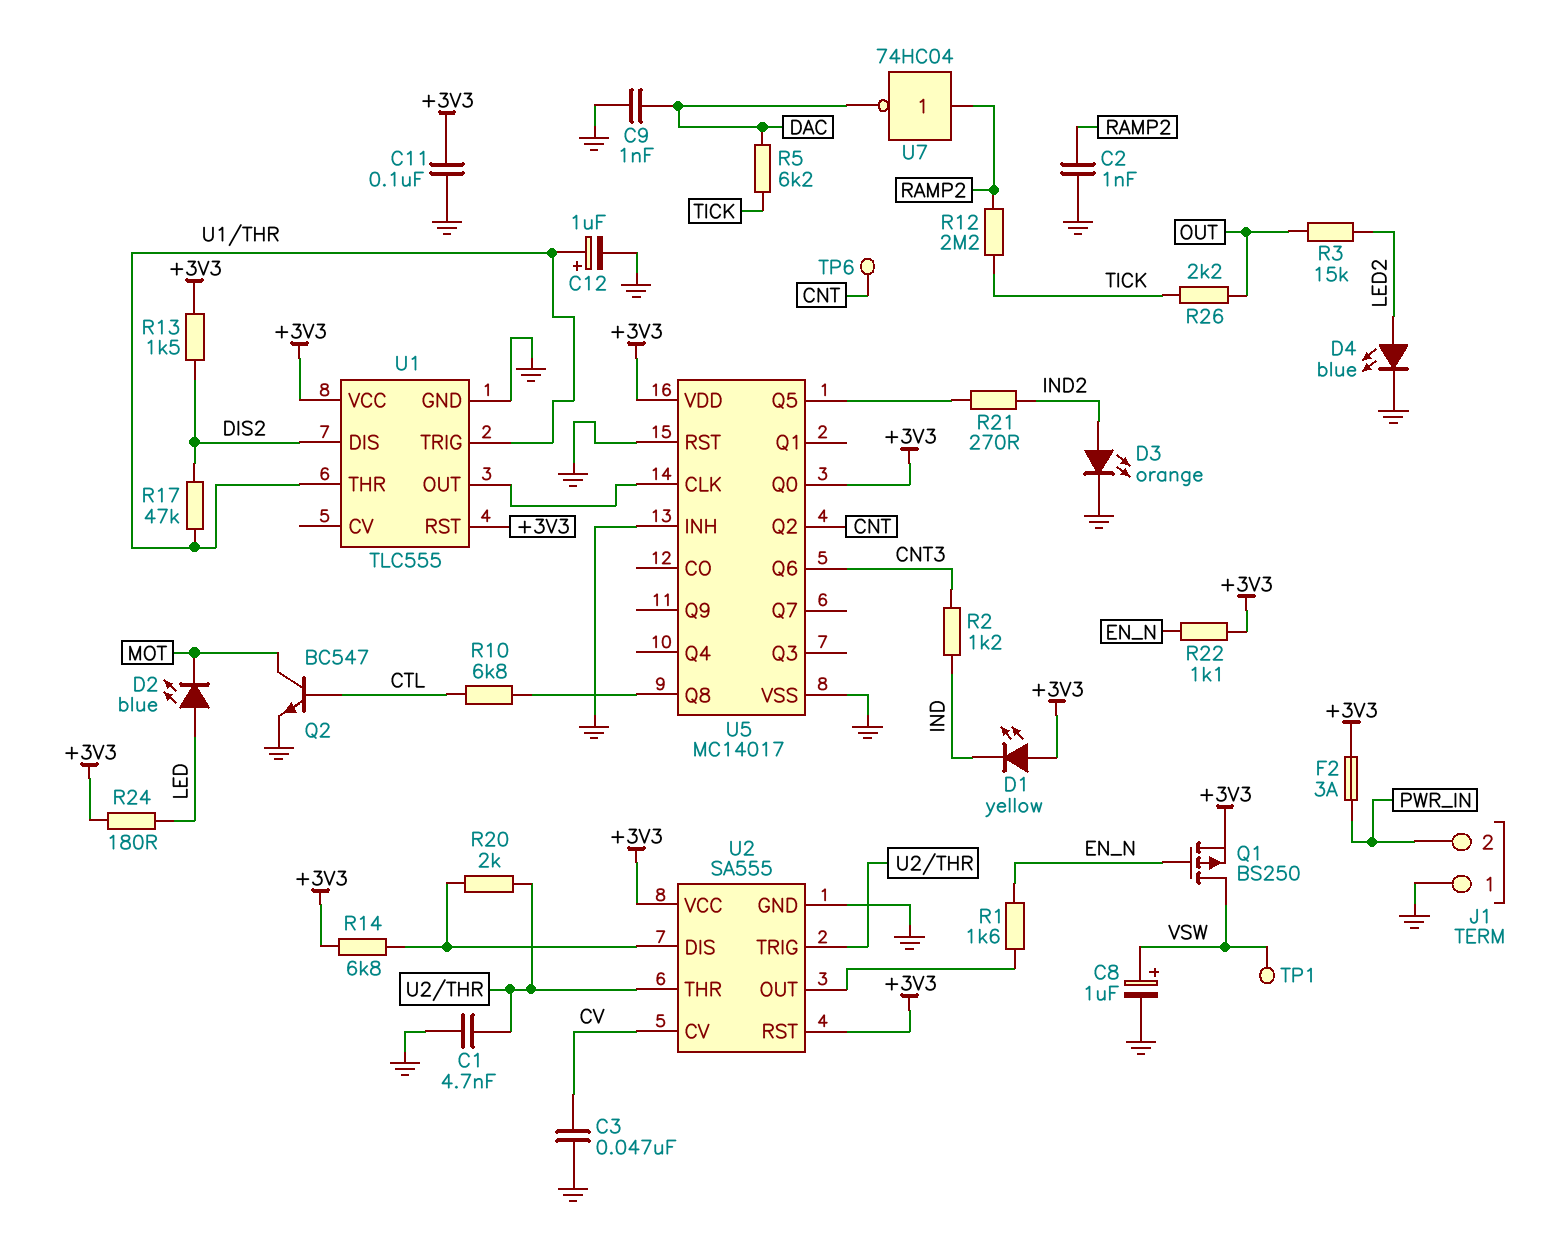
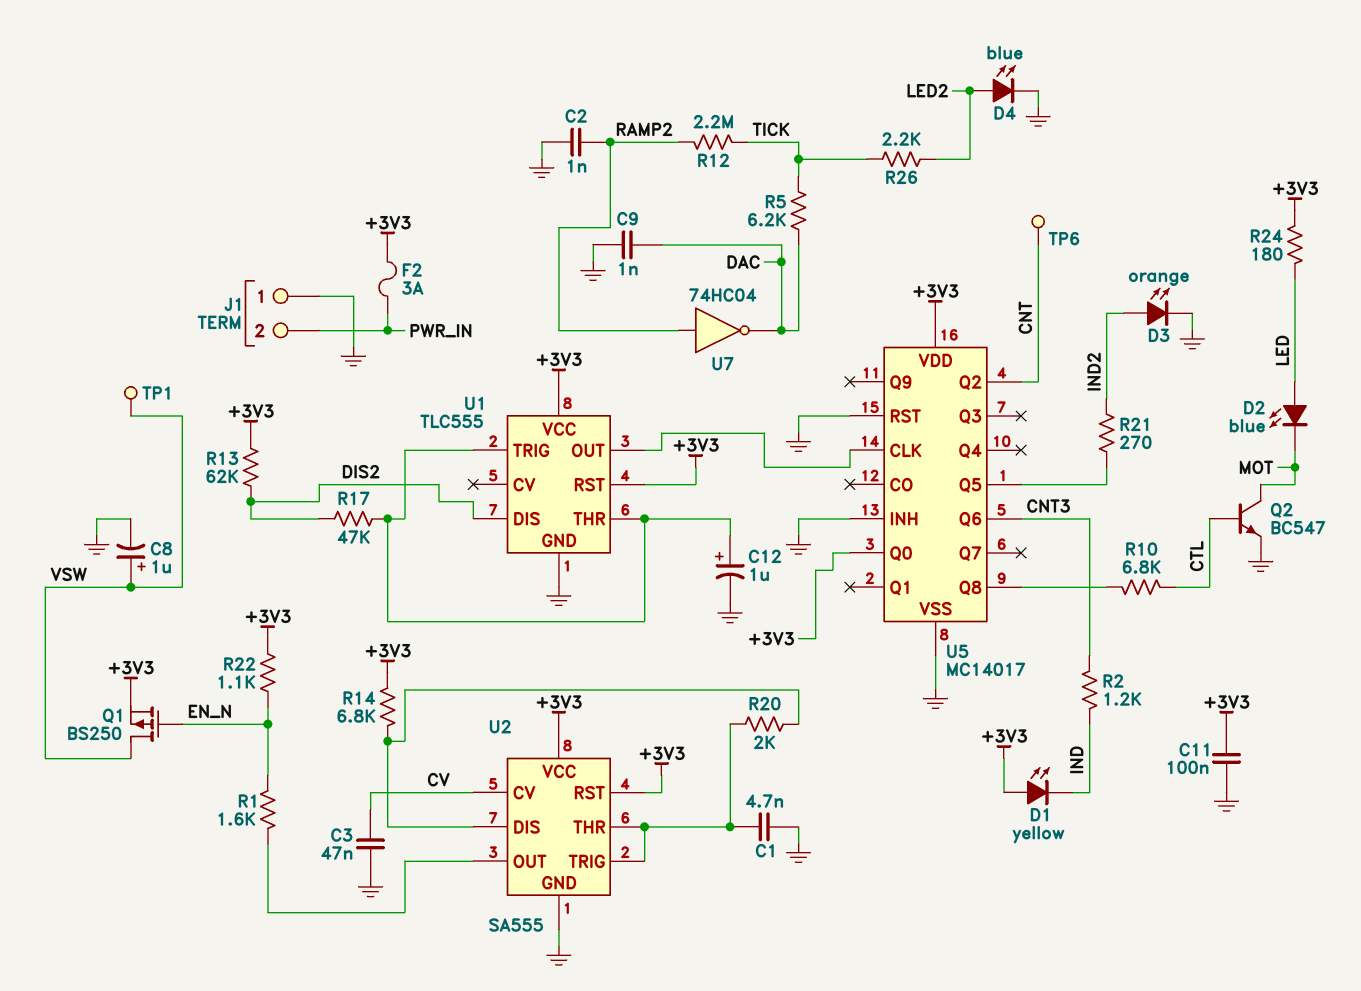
R3: 15k (LED2, OUT) -> none
R13: 1.5k (+3V3, DIS2) -> 62k (+3V3, DIS2)
R26: 2.2k (OUT, TICK) -> 2.2k (LED2, TICK)

